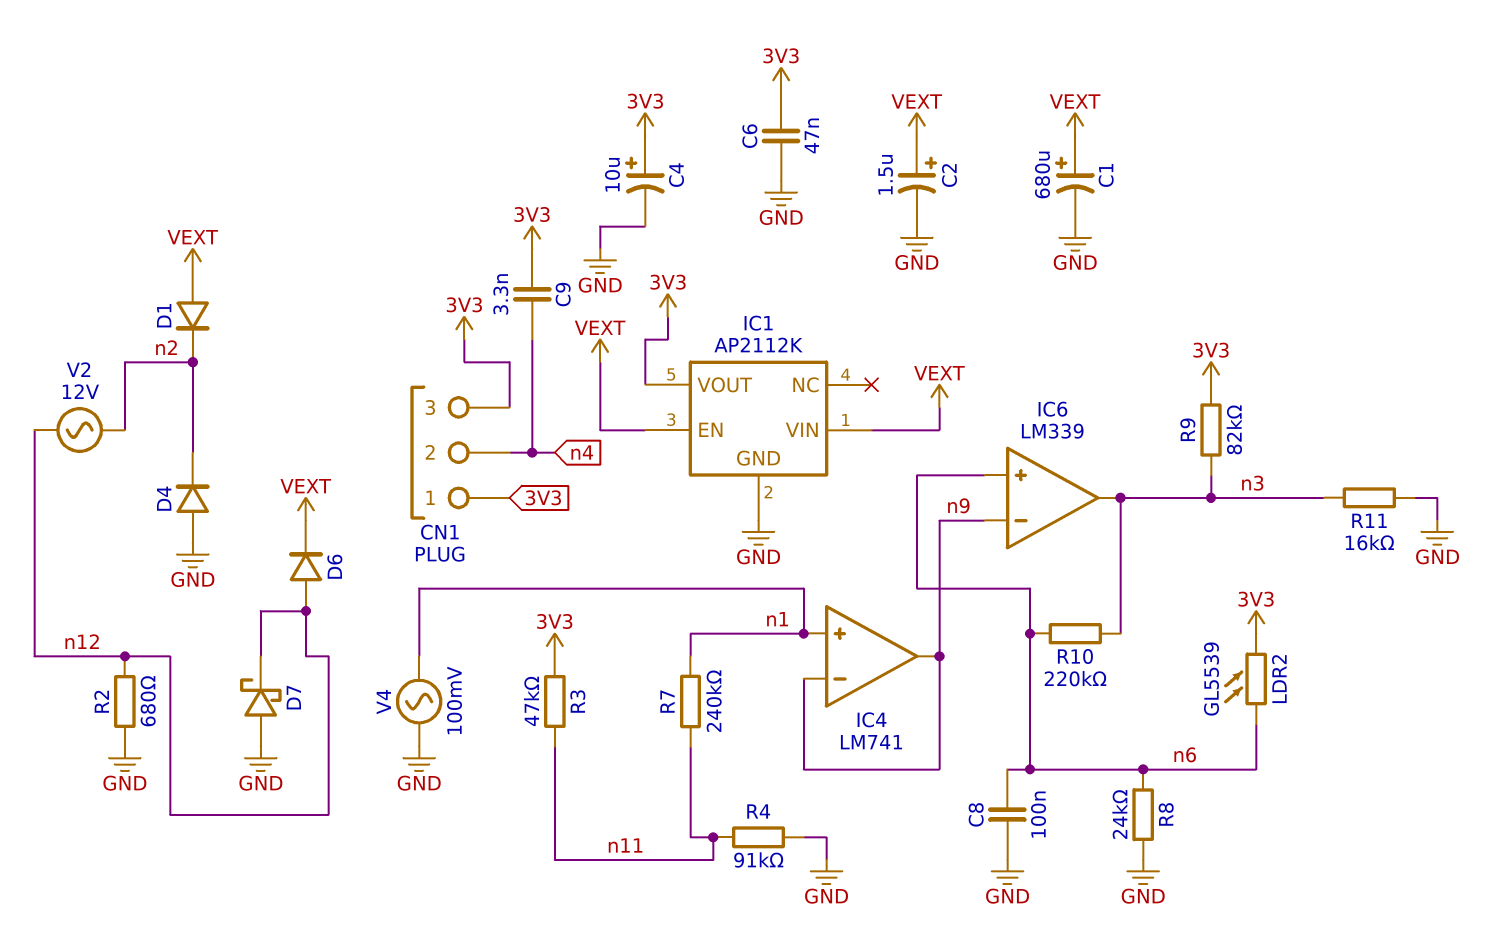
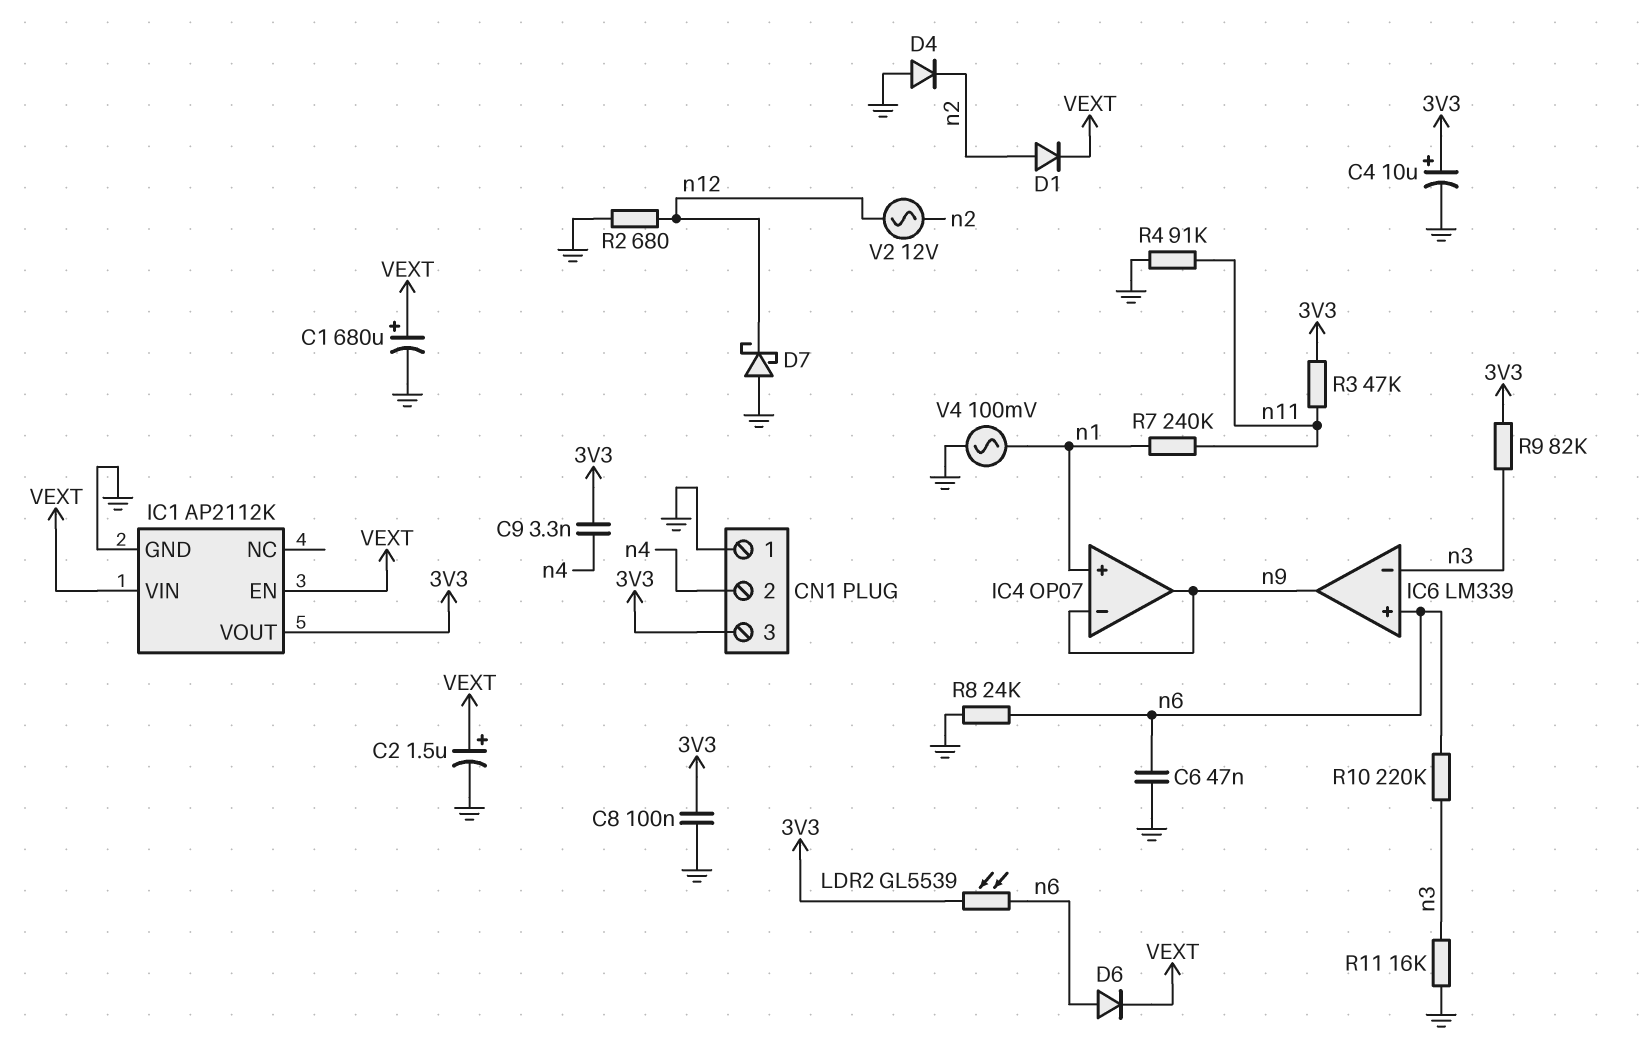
C6: 47nF (3V3, GND) -> 47nF (GND, n6)
C8: 100nF (GND, n6) -> 100nF (3V3, GND)
CN1 pin 1: 3V3 -> GND
D1: diode (A VEXT, K n2) -> diode (A n2, K VEXT)
D6: diode (A n12, K VEXT) -> diode (A n6, K VEXT)
IC4: LM741 -> OP07
IC6 pin in-: n9 -> n3
IC6 pin out: n3 -> n9

